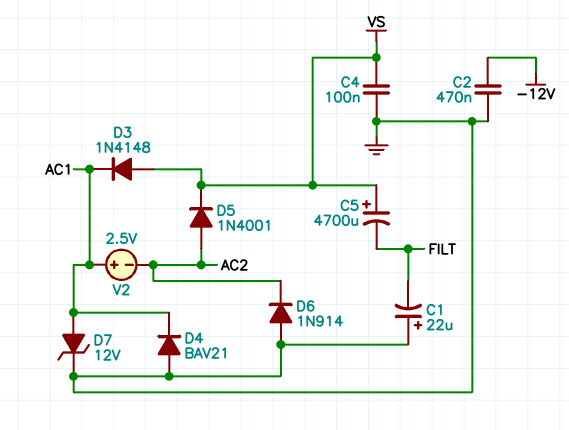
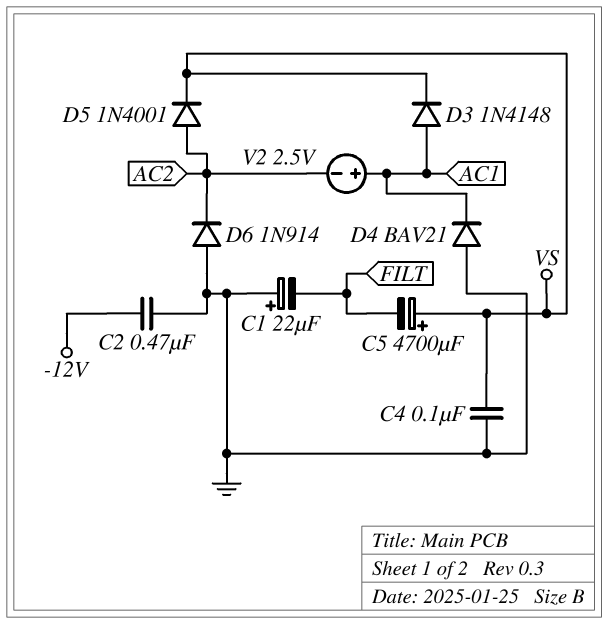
D3: diode 1N4148 (A VS, K AC1) -> diode 1N4148 (A AC1, K VS)
D7: zener 12V (A AC1, K GND) -> none

